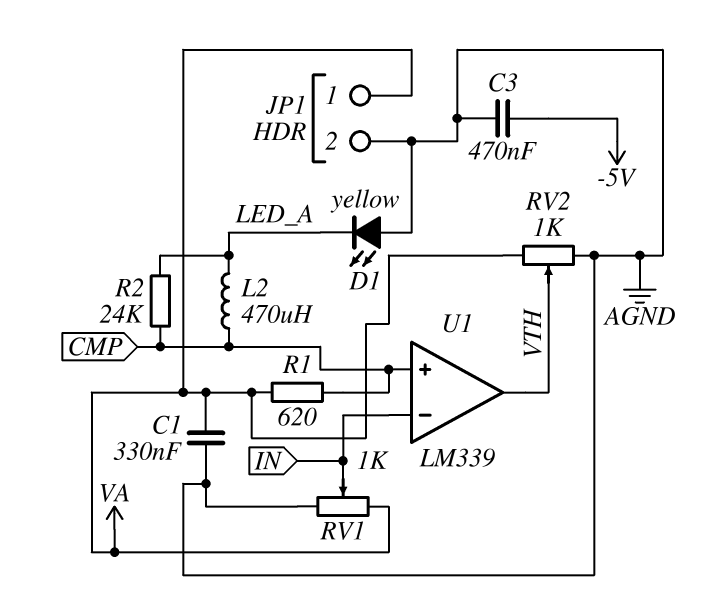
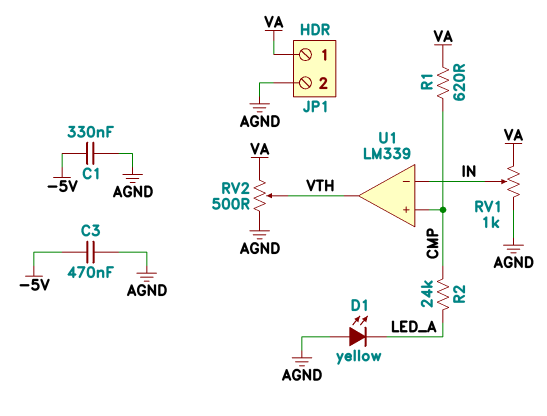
C1: 330nF (AGND, VA) -> 330nF (-5V, AGND)
L2: 470uH (CMP, LED_A) -> none
RV2: 1k (AGND, VA, wiper VTH) -> 500 (AGND, VA, wiper VTH)

